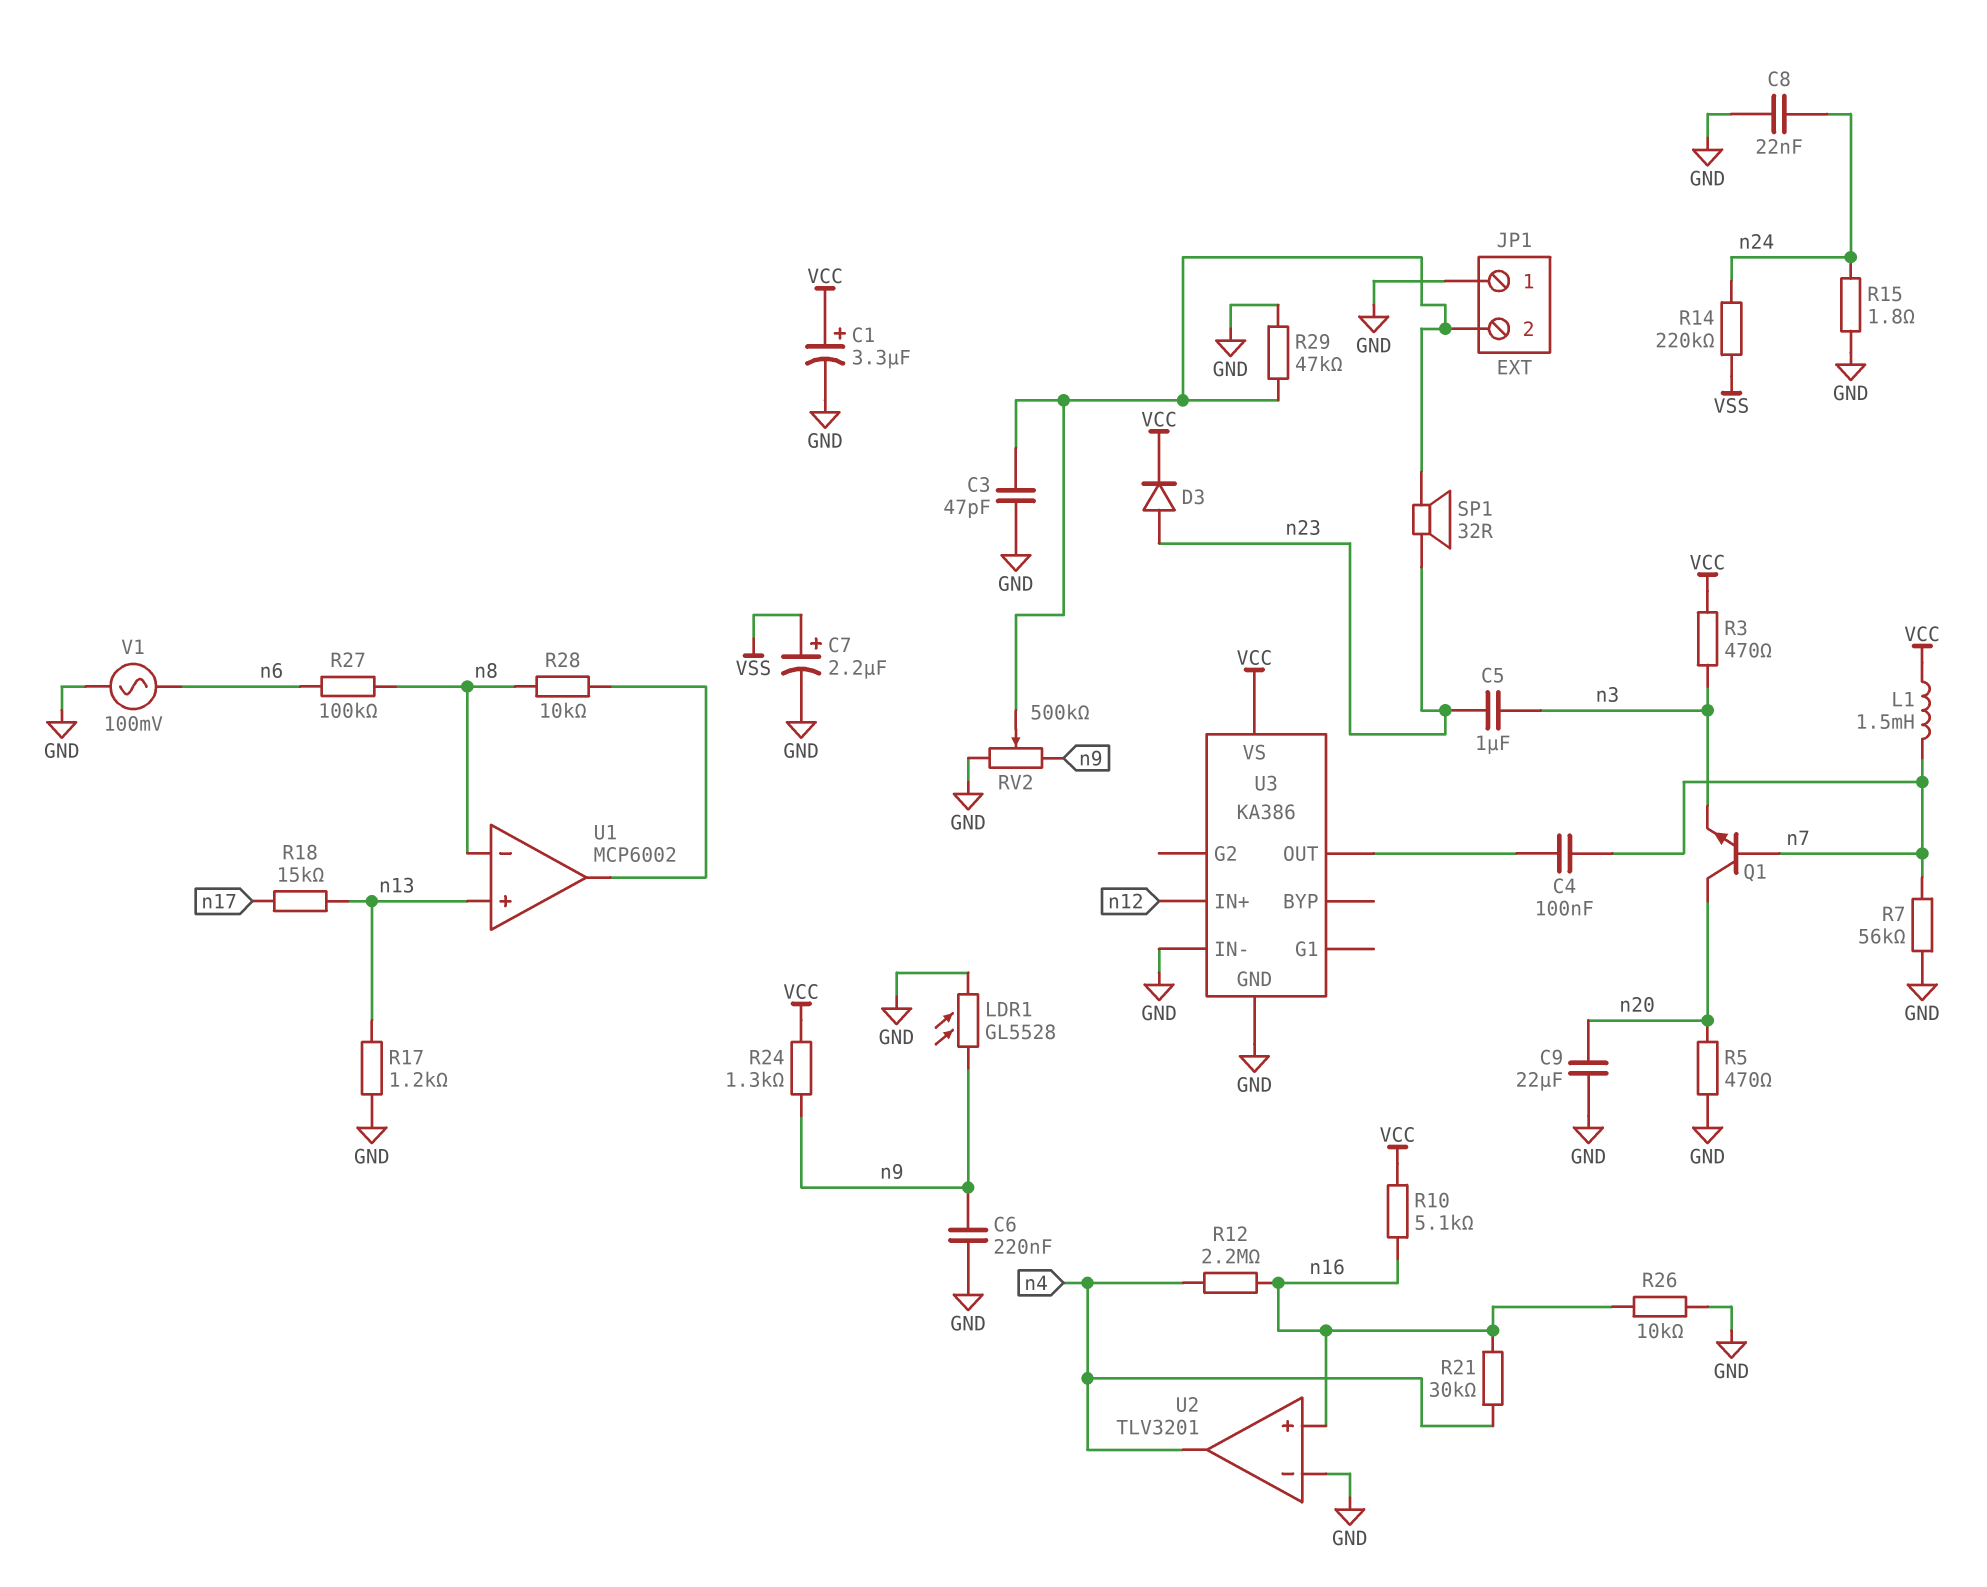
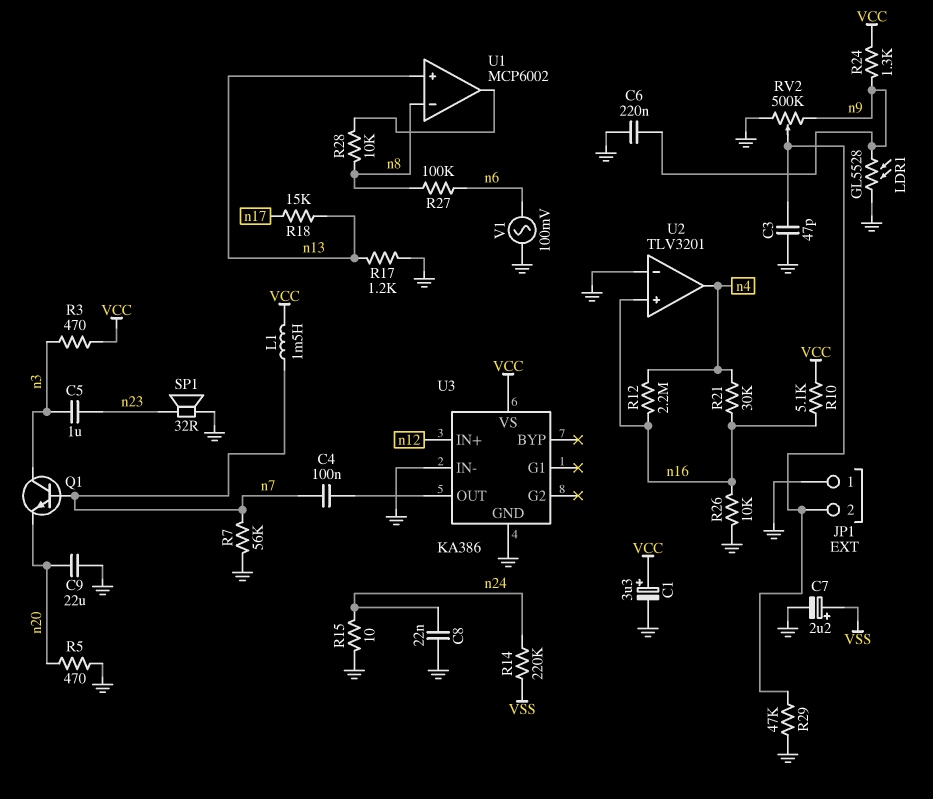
D3: diode (A n23, K VCC) -> none
Q1: NPN (B n7, C n20, E n3) -> NPN (B n7, C n3, E n20)
R15: 1.8 (GND, n24) -> 10 (GND, n24)
SP1: speaker 32R (JP1/2, n23) -> speaker 32R (GND, n23)

